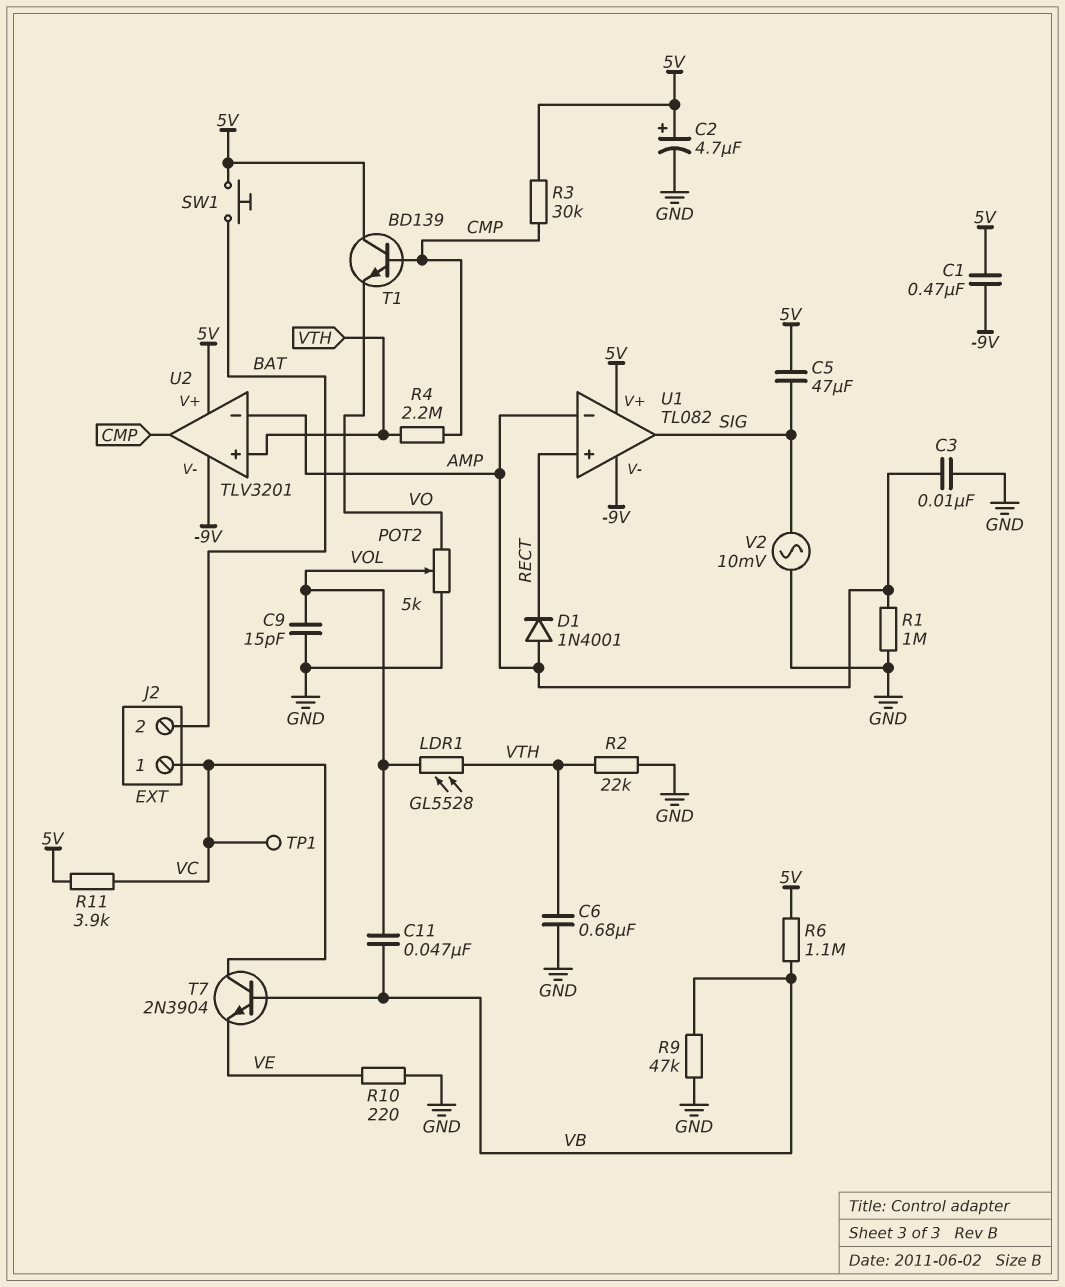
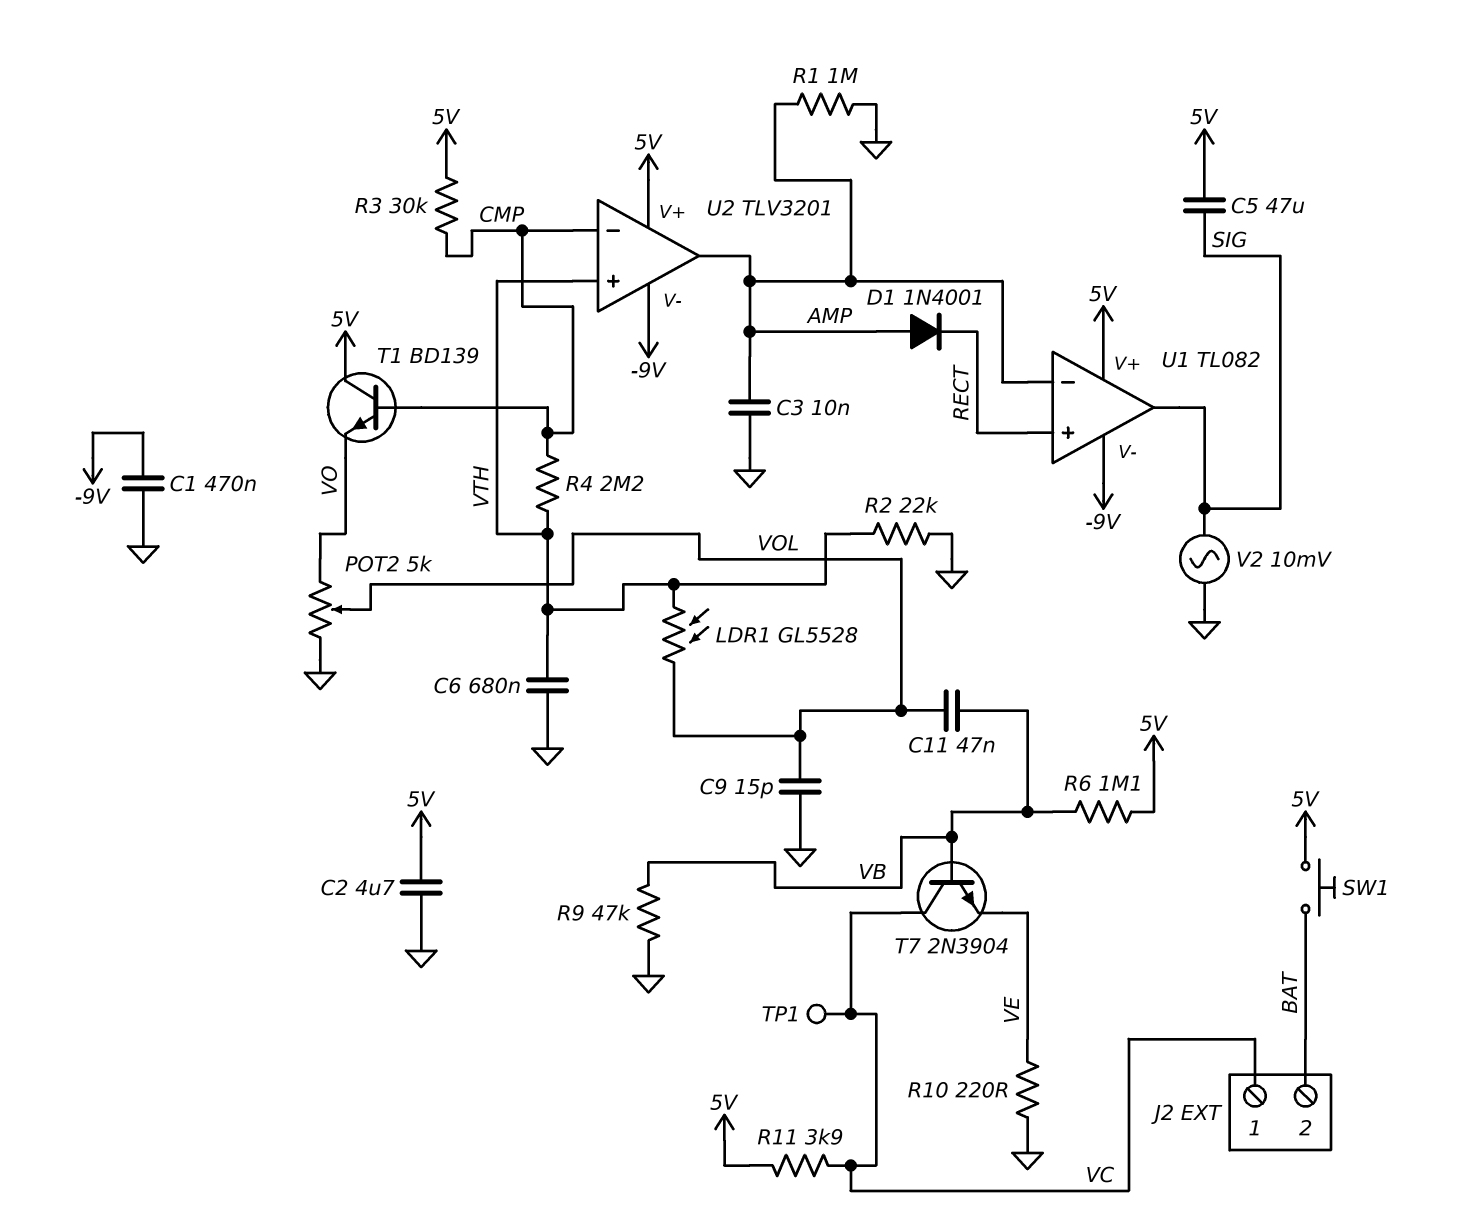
C1: 470nF (-9V, 5V) -> 470nF (-9V, GND)
C2: 4.7uF (plus 5V, minus GND) -> 4.7uF (5V, GND)
U2 pin in-: AMP -> CMP
U2 pin out: CMP -> AMP

